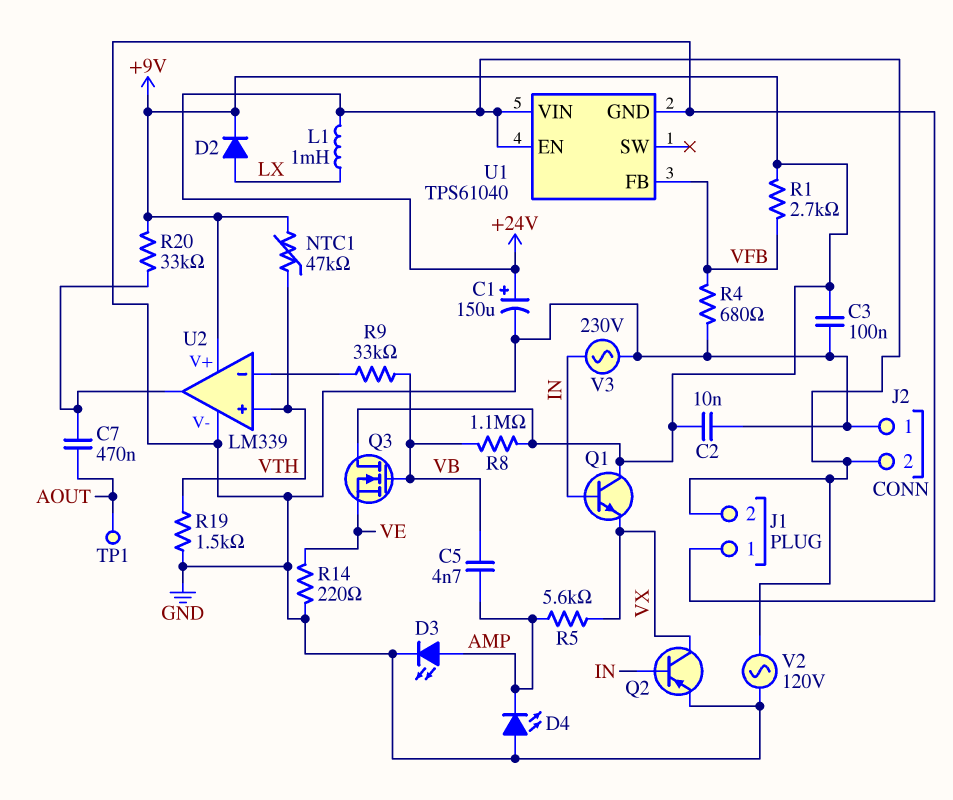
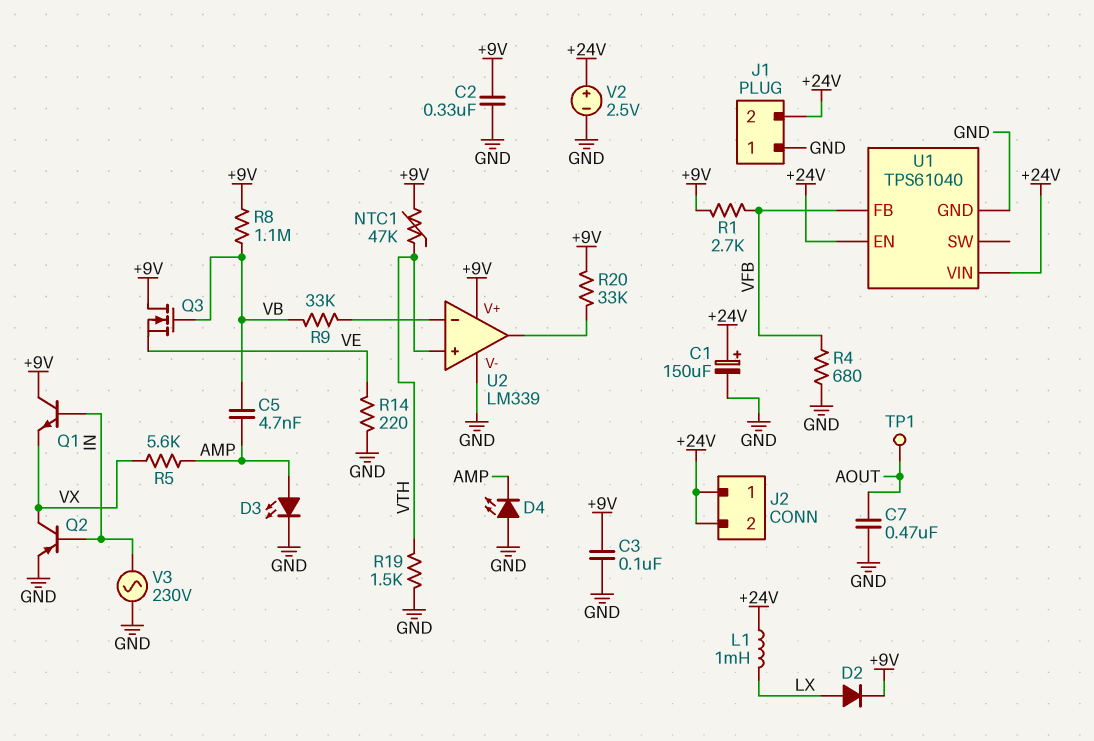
C2: 10nF (+9V, GND) -> 330nF (+9V, GND)
C7: 470nF (AOUT, U2/out) -> 470nF (AOUT, GND)
J2 pin 1: GND -> +24V
V2: AC 120V (+24V, GND) -> 2.5V (plus +24V, minus GND)

